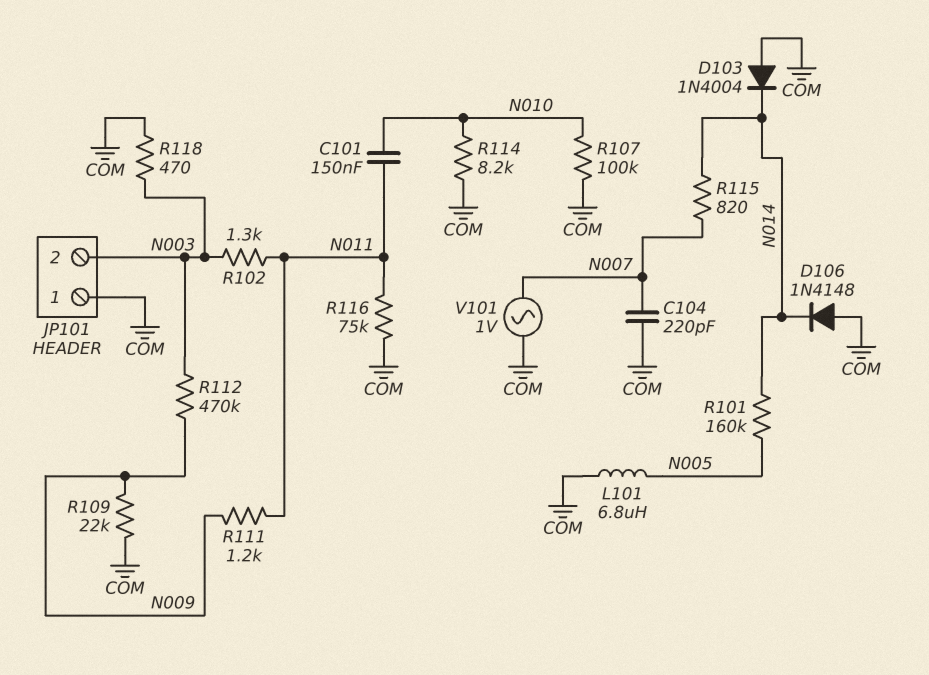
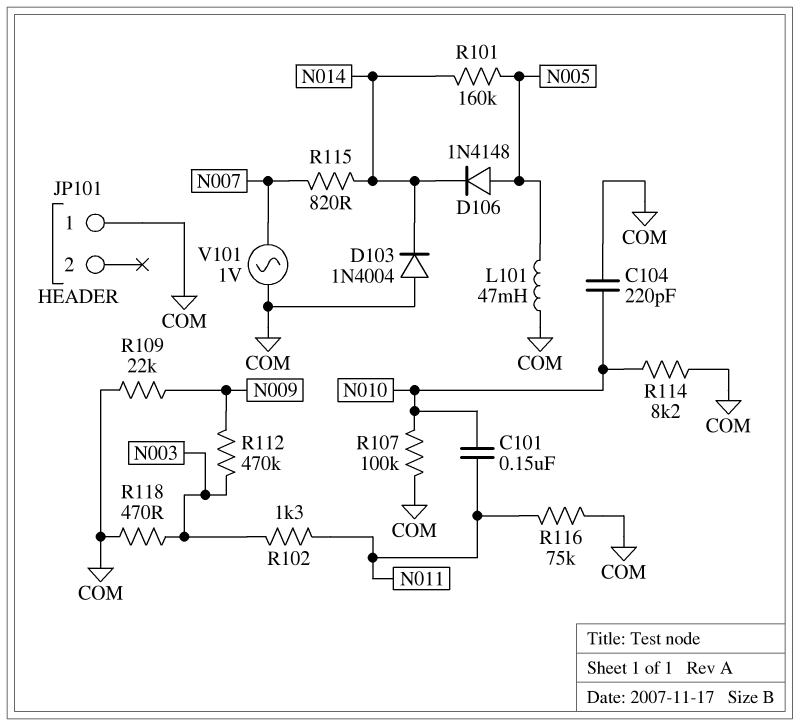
C104: 220pF (COM, N007) -> 220pF (COM, N010)
D106: diode 1N4148 (A COM, K N014) -> diode 1N4148 (A N005, K N014)
JP101 pin 2: N003 -> none
L101: 6.8uH (COM, N005) -> 47mH (COM, N005)
R111: 1.2k (N009, N011) -> none

